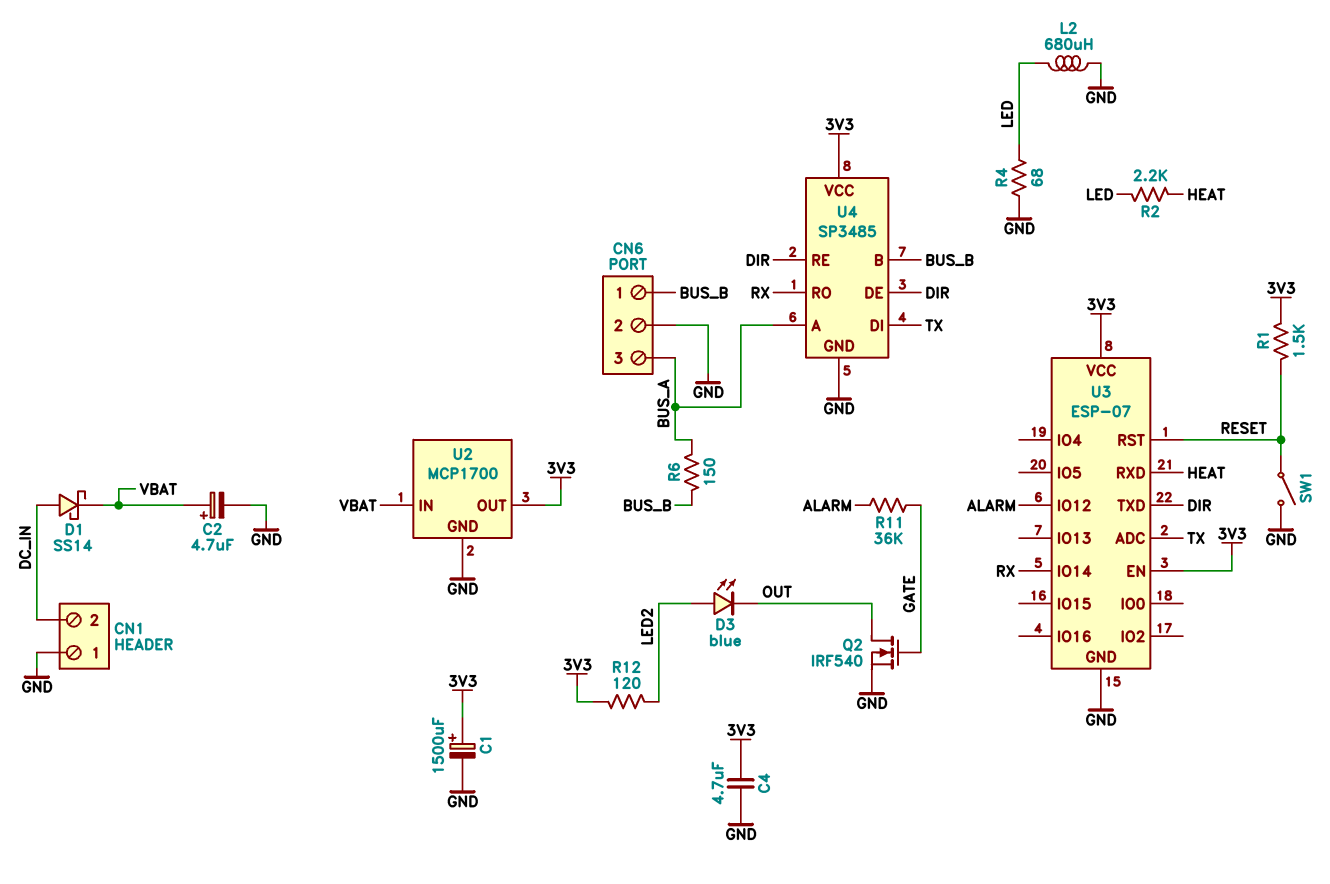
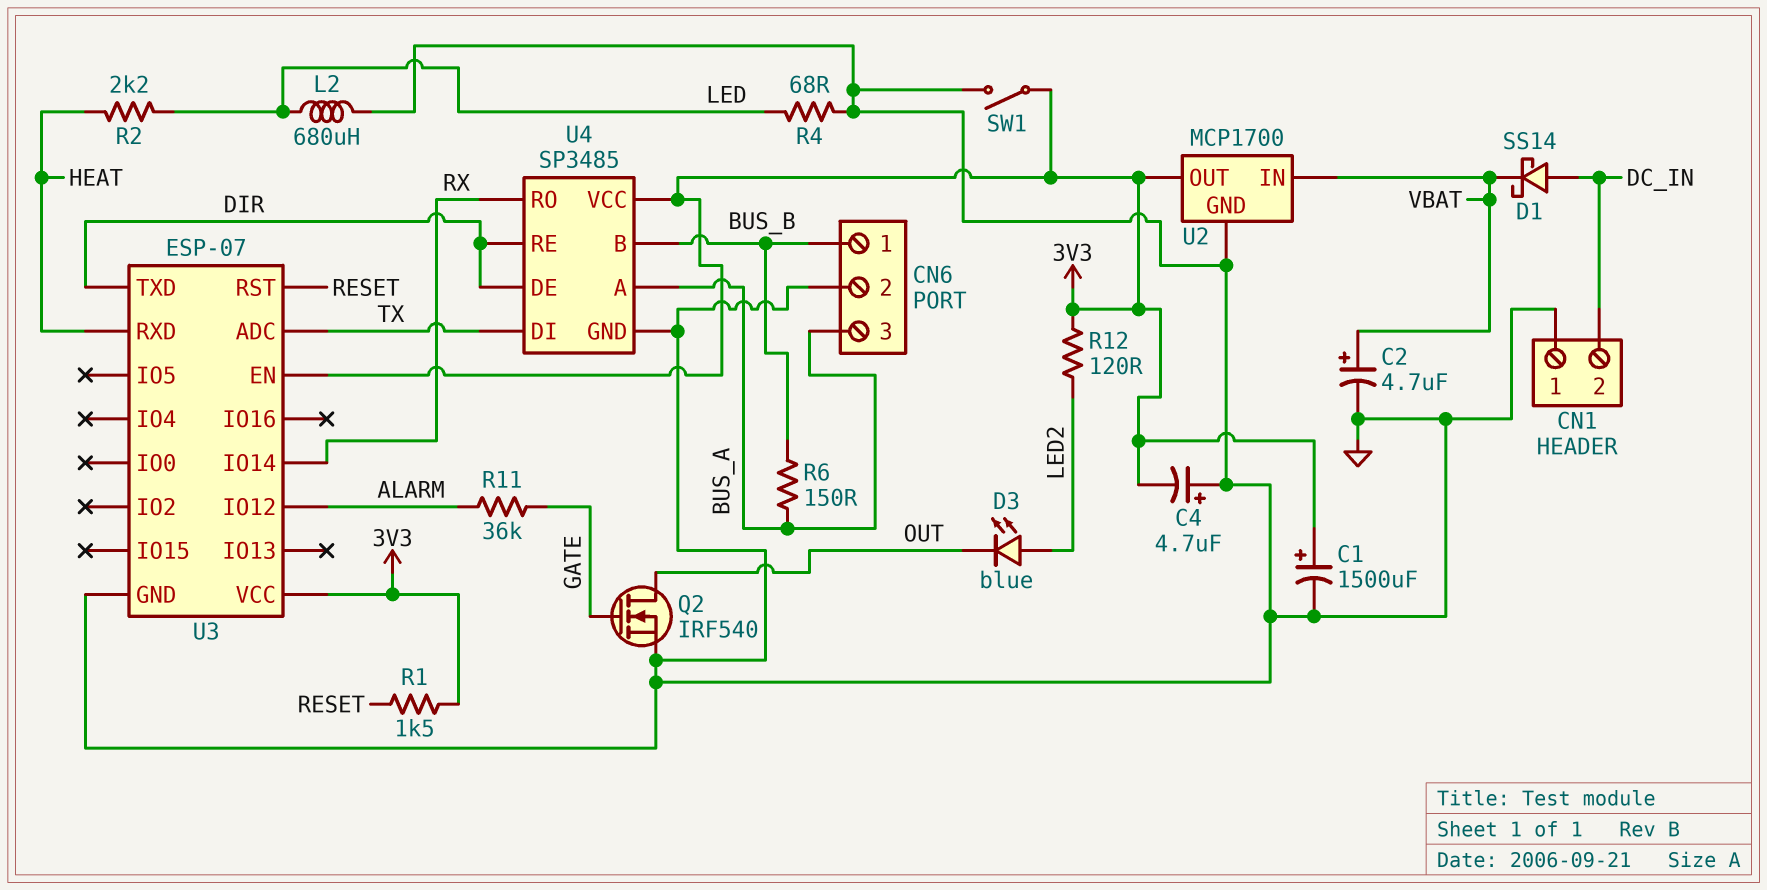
C4: 4.7uF (3V3, GND) -> 4.7uF (plus GND, minus 3V3)
SW1: switch (GND, RESET) -> switch (3V3, GND)

